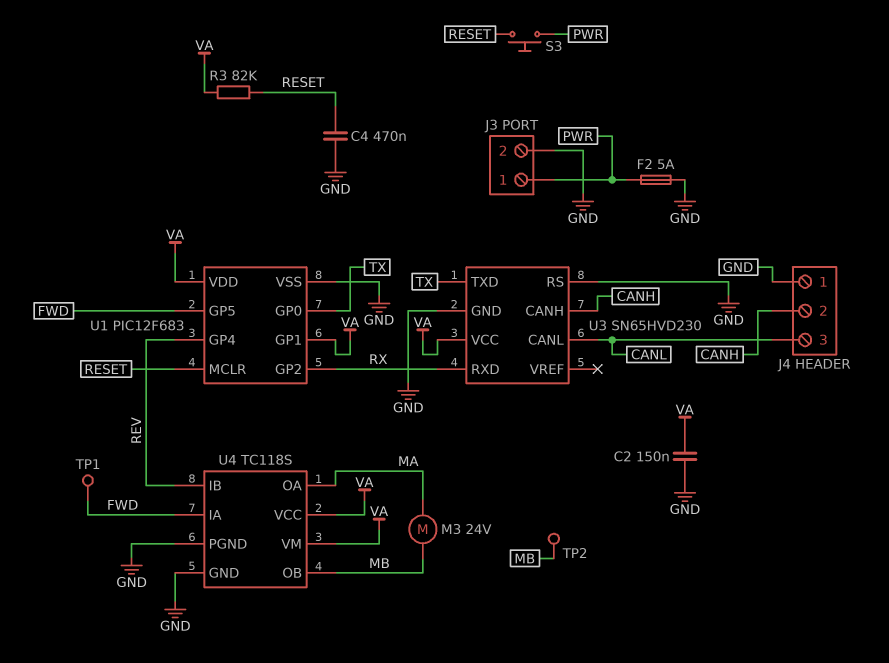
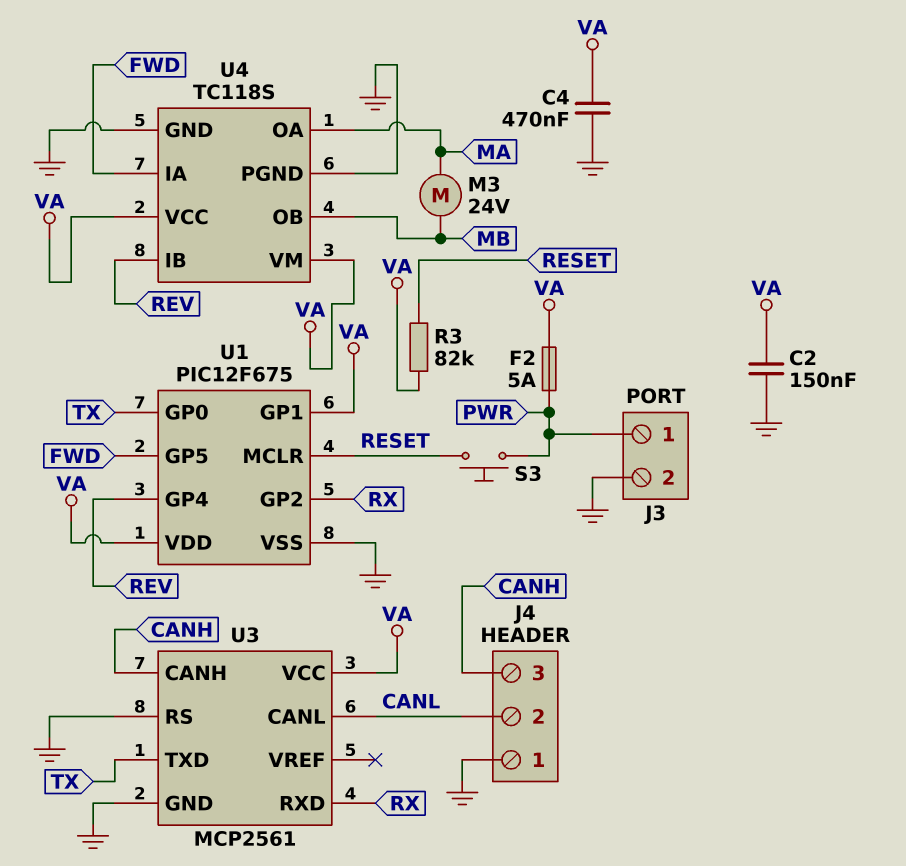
C4: 470nF (GND, RESET) -> 470nF (GND, VA)
F2: 5A (GND, PWR) -> 5A (PWR, VA)
J4 pin 2: CANH -> CANL
J4 pin 3: CANL -> CANH
TP1: test point (FWD) -> none
TP2: test point (MB) -> none
U1: PIC12F683 -> PIC12F675
U3: SN65HVD230 -> MCP2561

